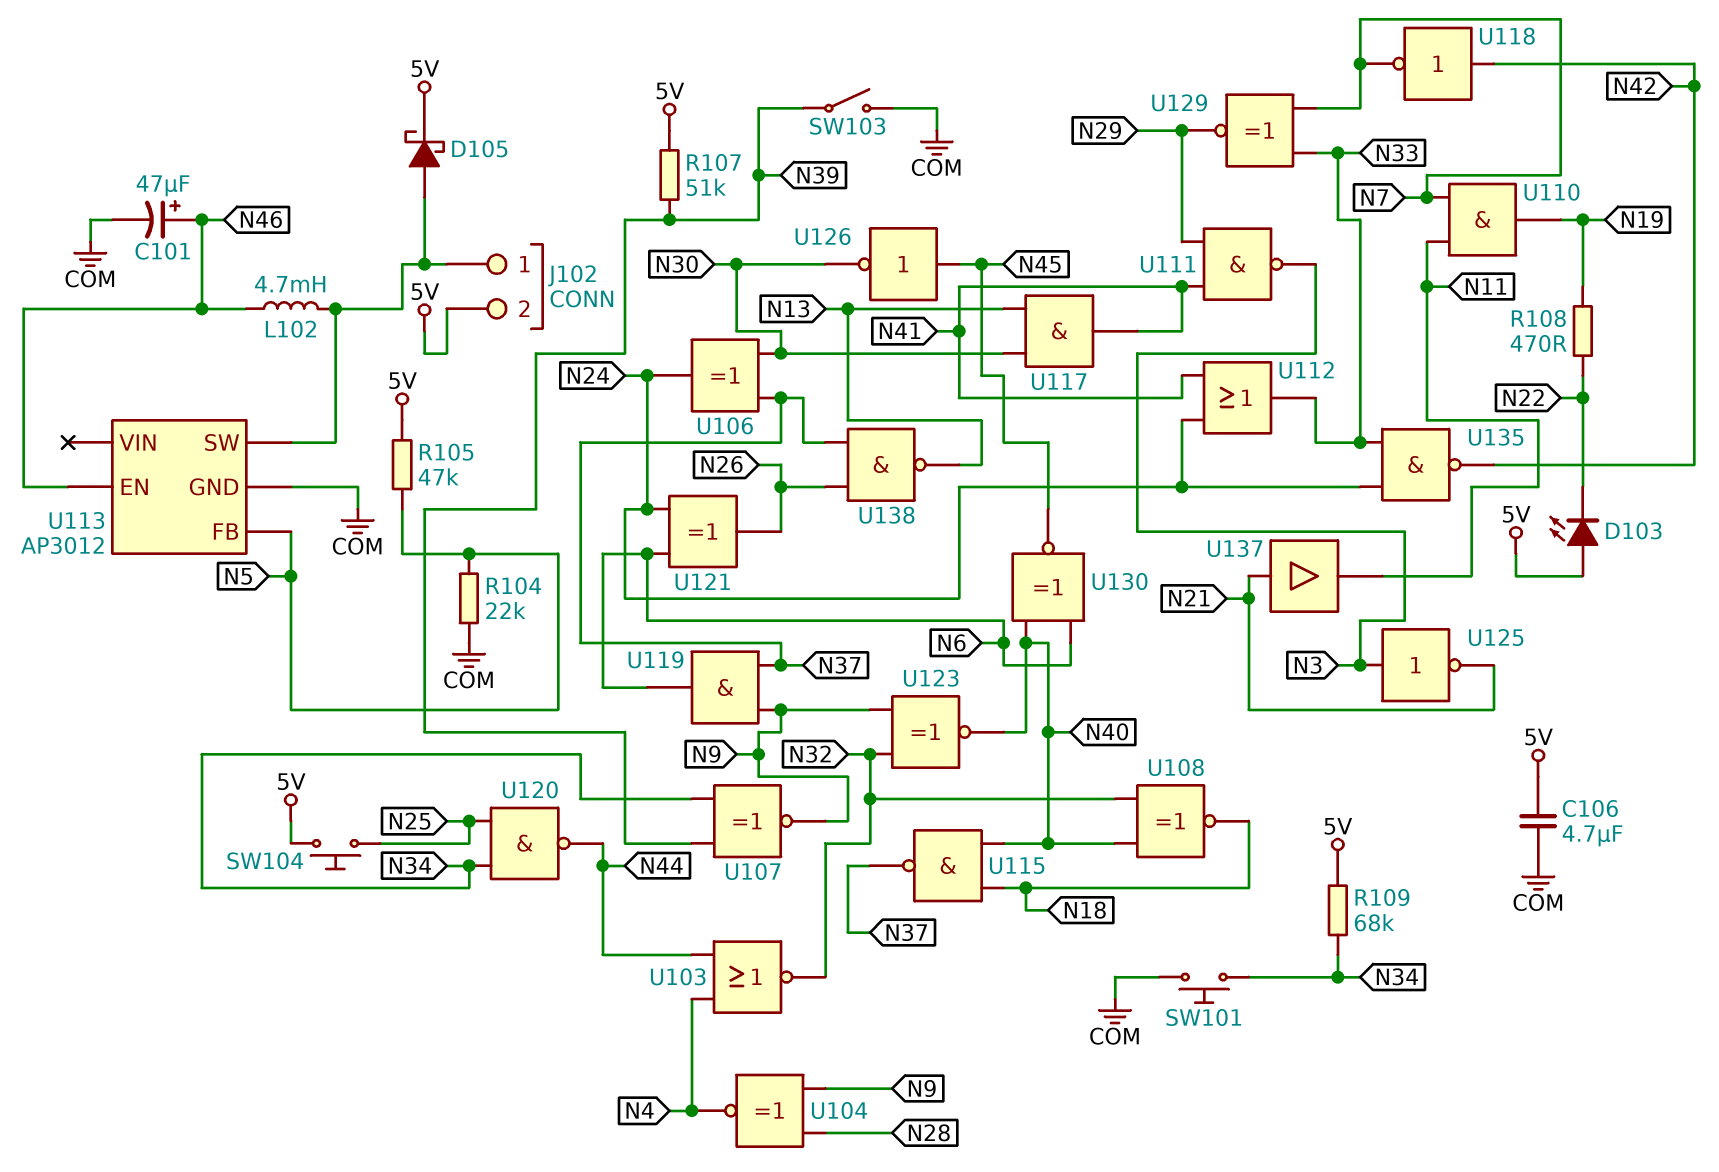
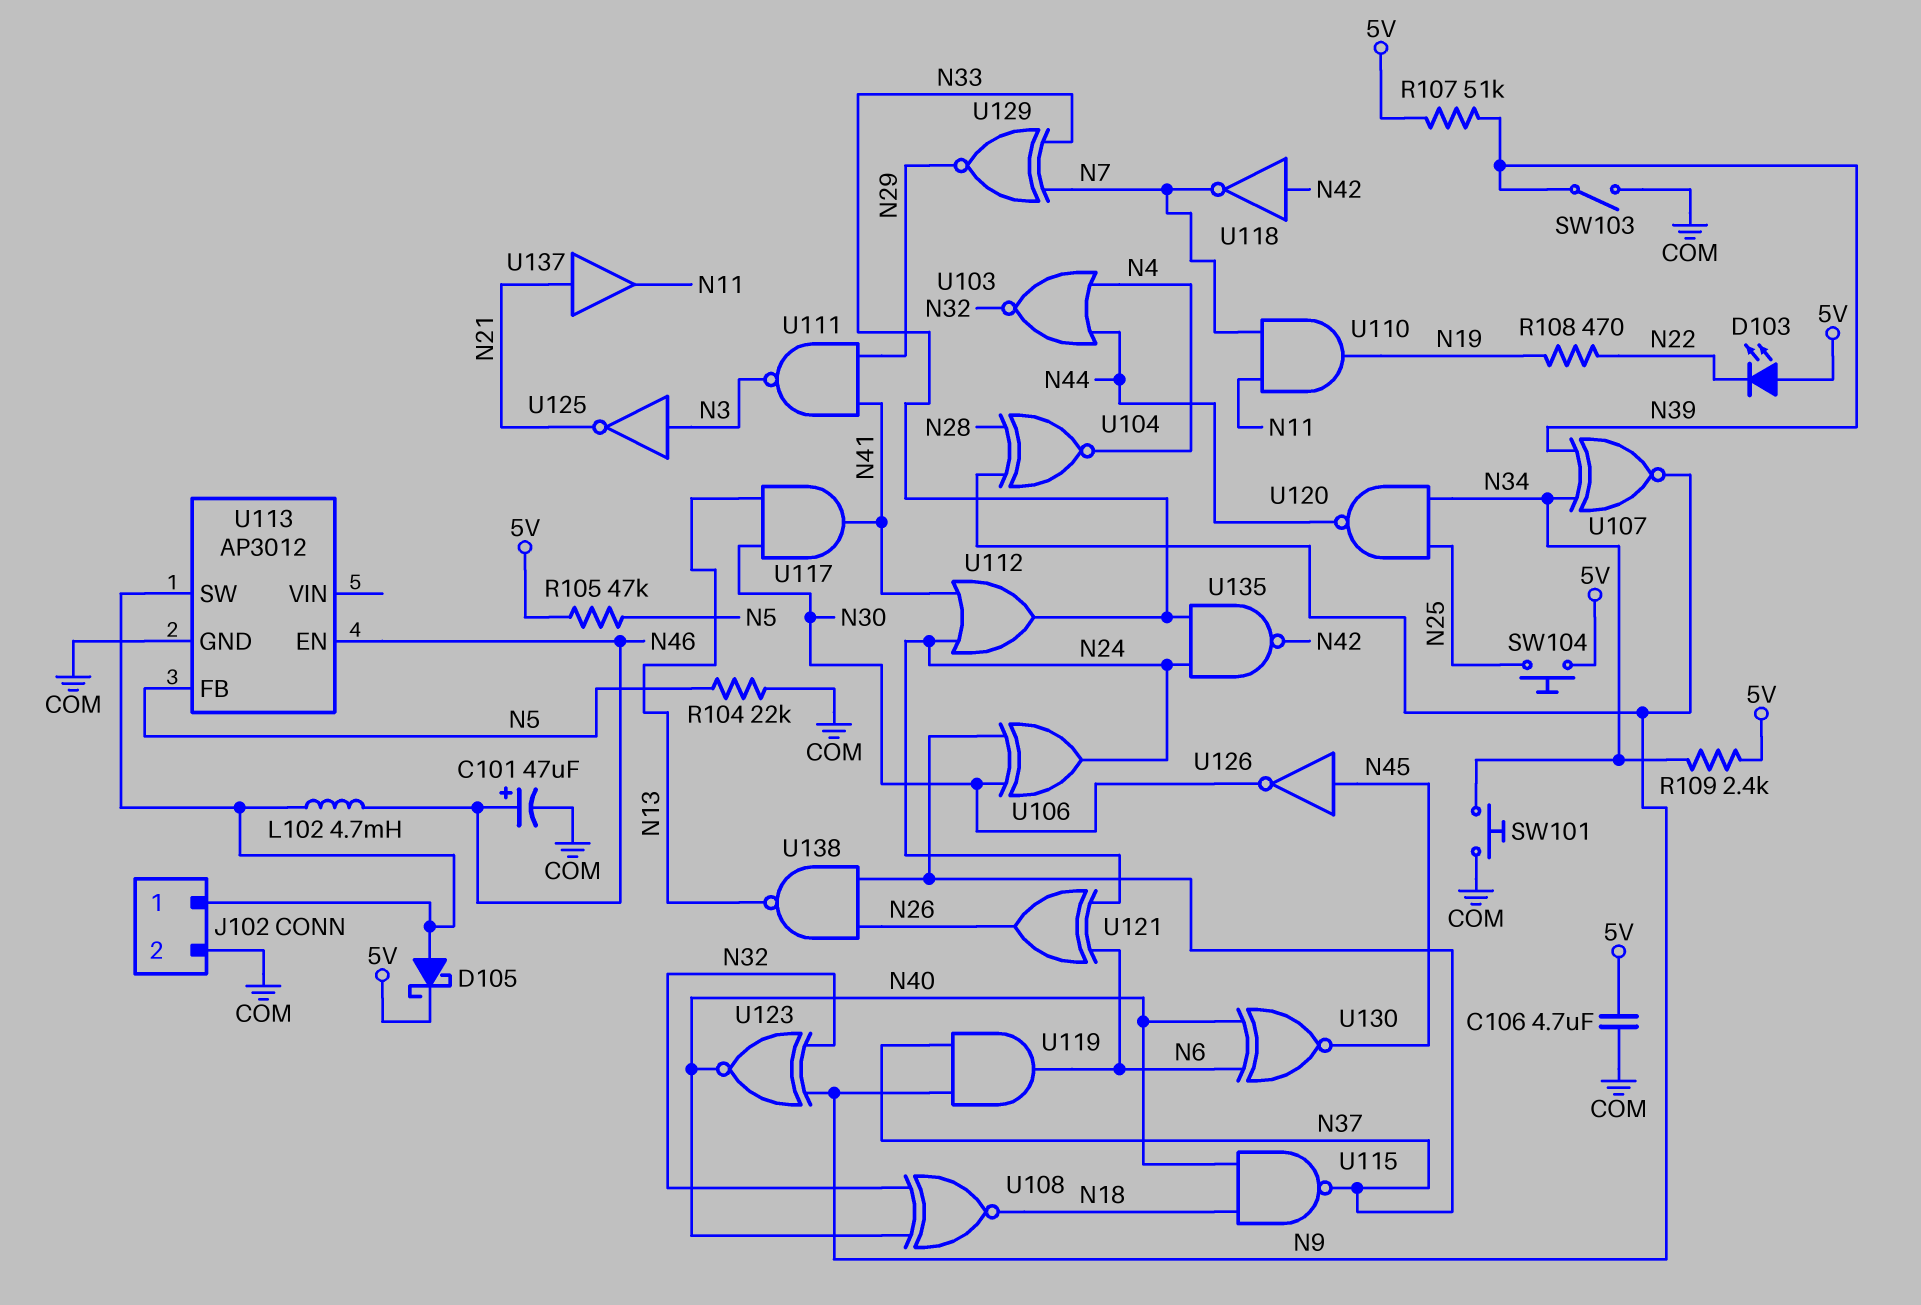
J102 pin 2: 5V -> COM
R109: 68k (5V, N34) -> 2.4k (5V, N34)

